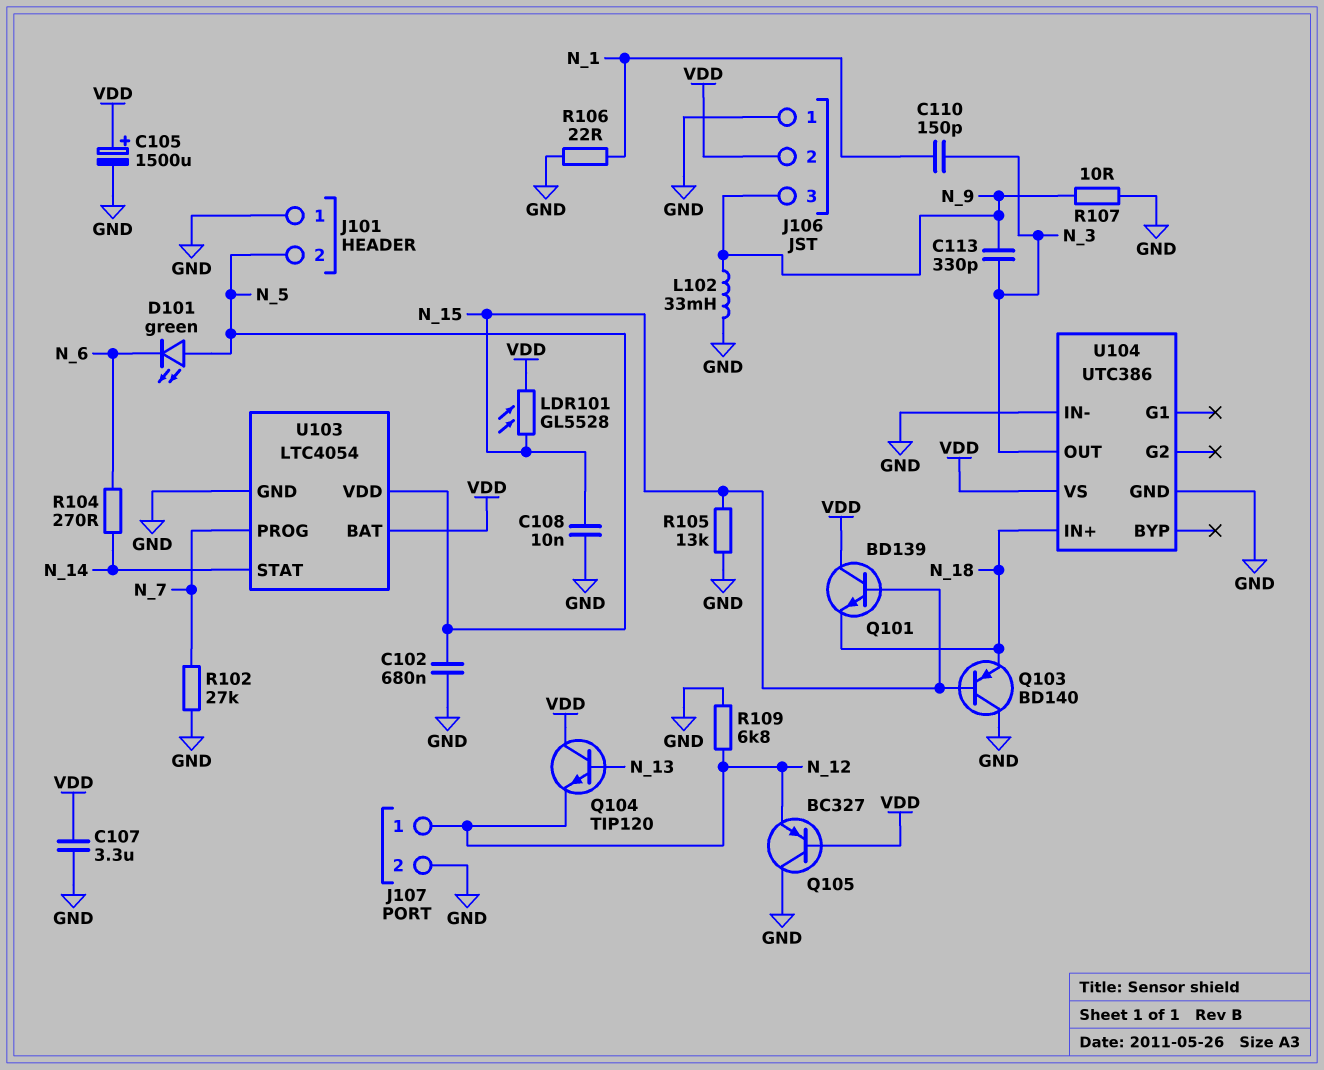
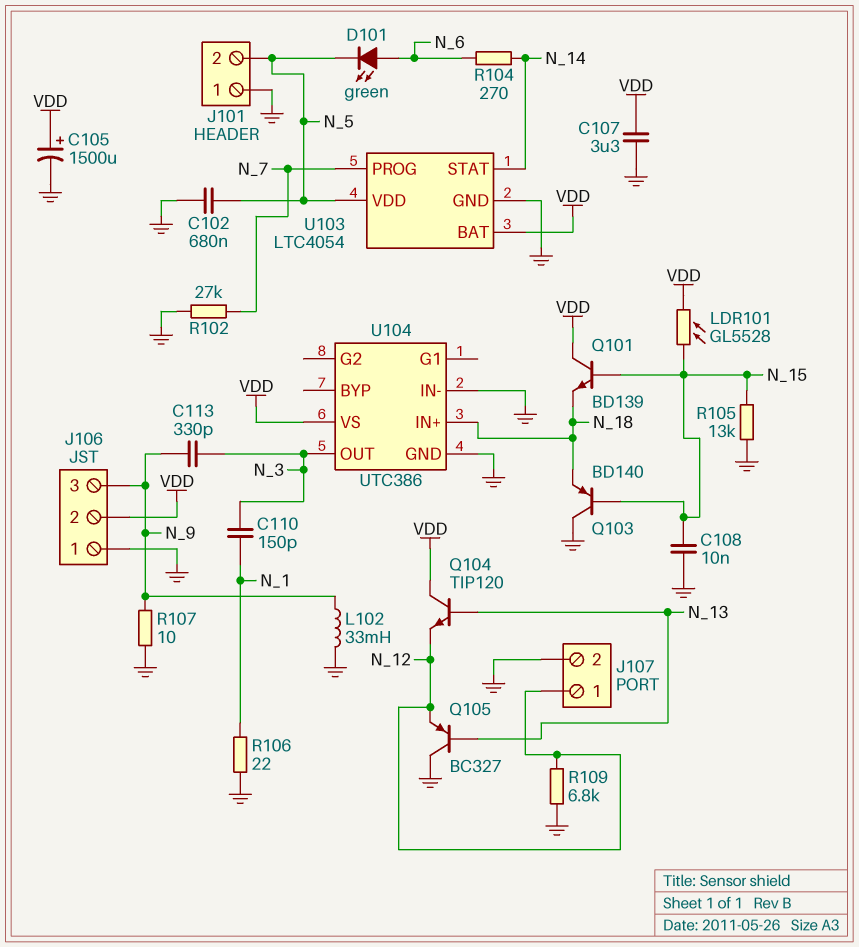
D101: LED green (A N_5, K N_6) -> LED green (A N_6, K N_5)
Q105: PNP BC327 (B VDD, C GND, E N_12) -> PNP BC327 (B N_13, C GND, E N_12)

